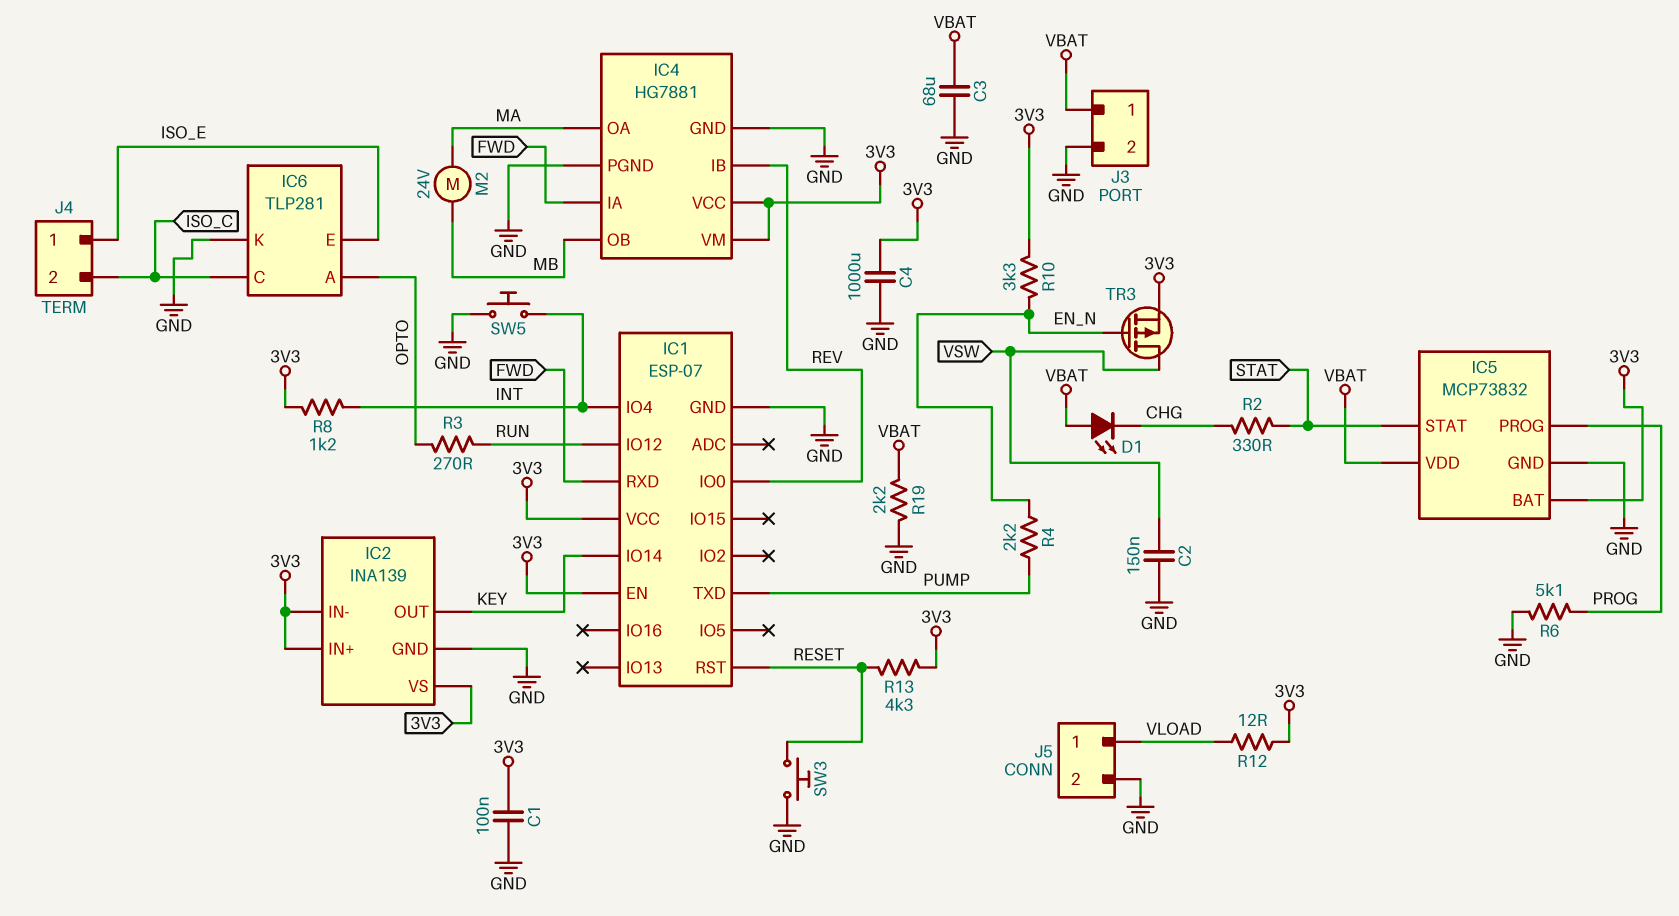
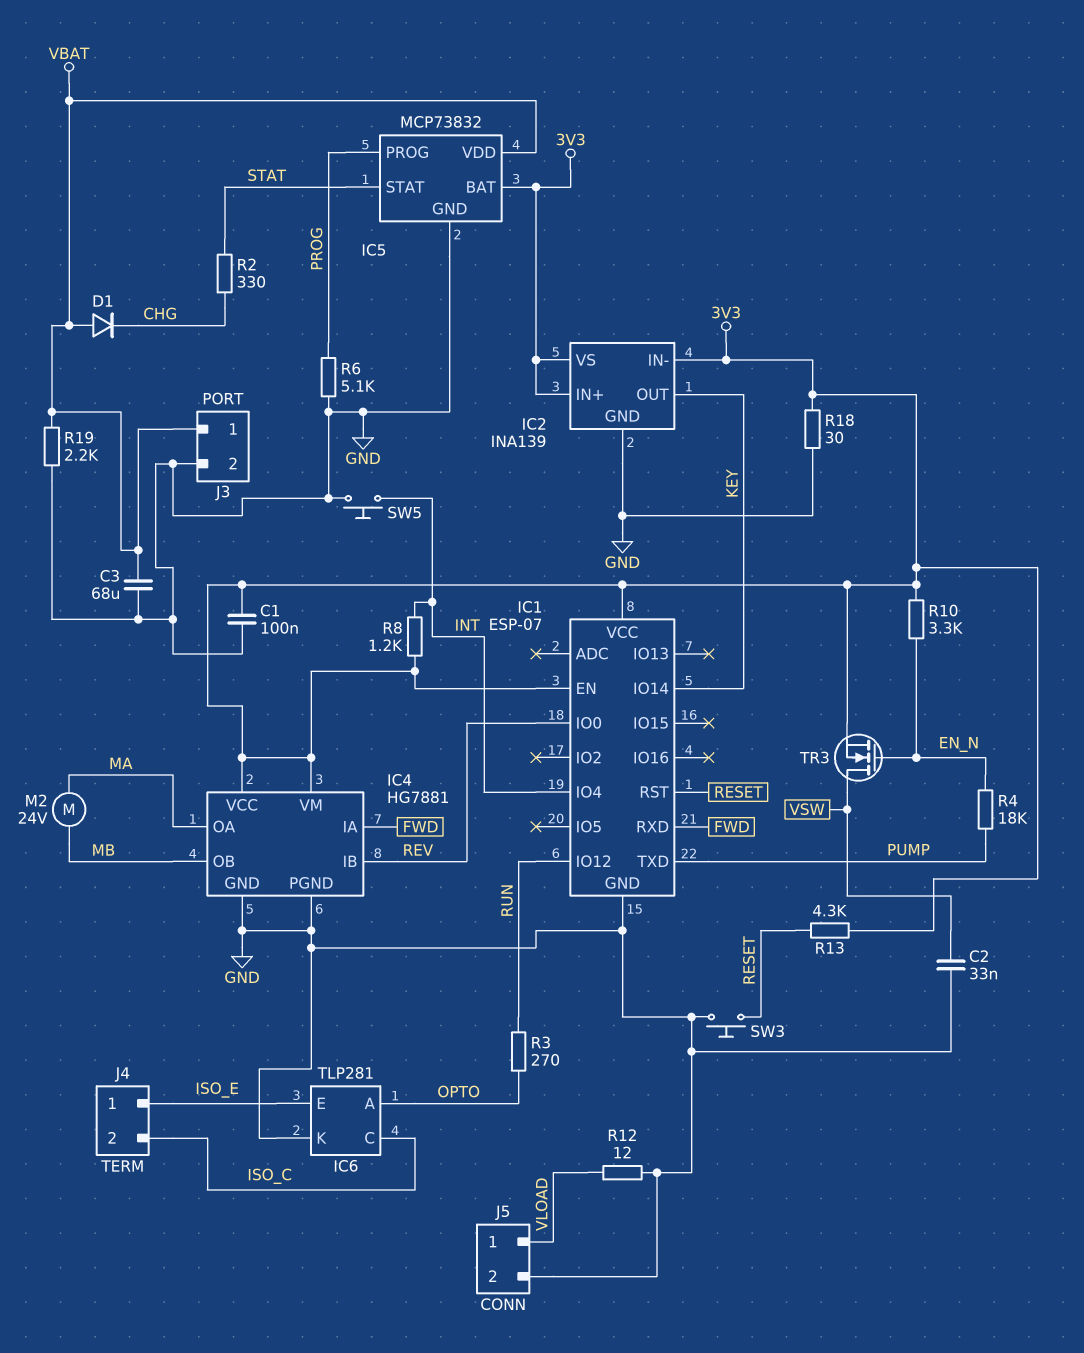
C2: 150nF (GND, VSW) -> 33nF (GND, VSW)
C4: 1000uF (3V3, GND) -> none
D1: LED (A VBAT, K CHG) -> diode (A VBAT, K CHG)
R4: 2.2k (EN_N, PUMP) -> 18k (EN_N, PUMP)
R12: 12 (3V3, VLOAD) -> 12 (GND, VLOAD)
R18: none -> 30 (3V3, GND)
TR3: PMOS (G EN_N, D VSW, S 3V3) -> NMOS (G EN_N, D VSW, S 3V3)

